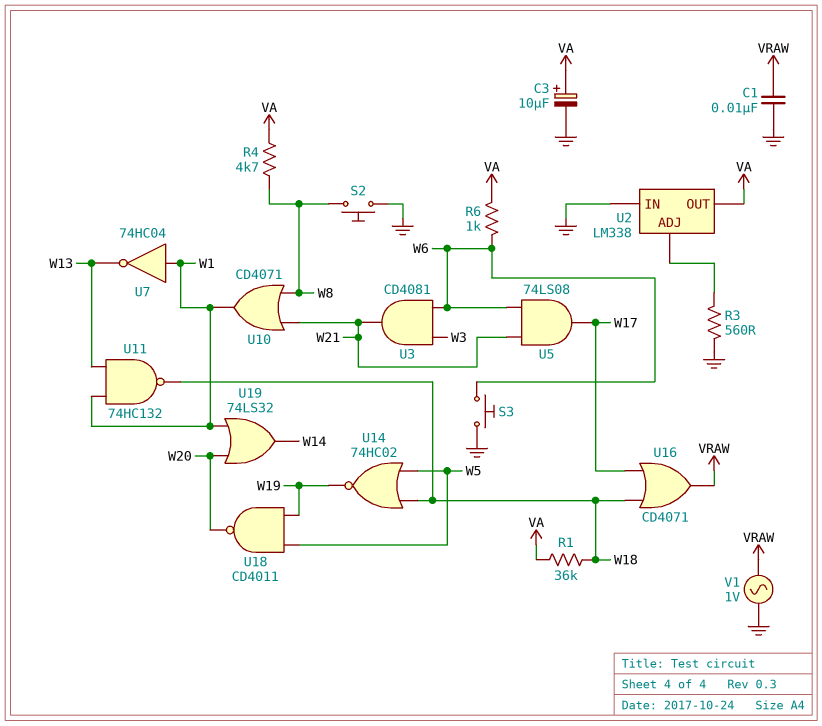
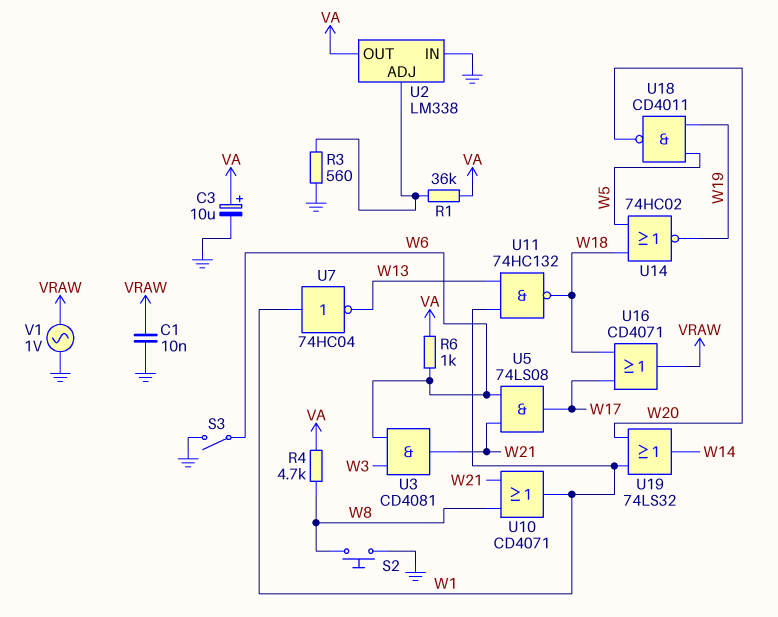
R1: 36k (VA, W18) -> 36k (U2/ADJ, VA)
S3: button (GND, W6) -> switch (GND, W6)

